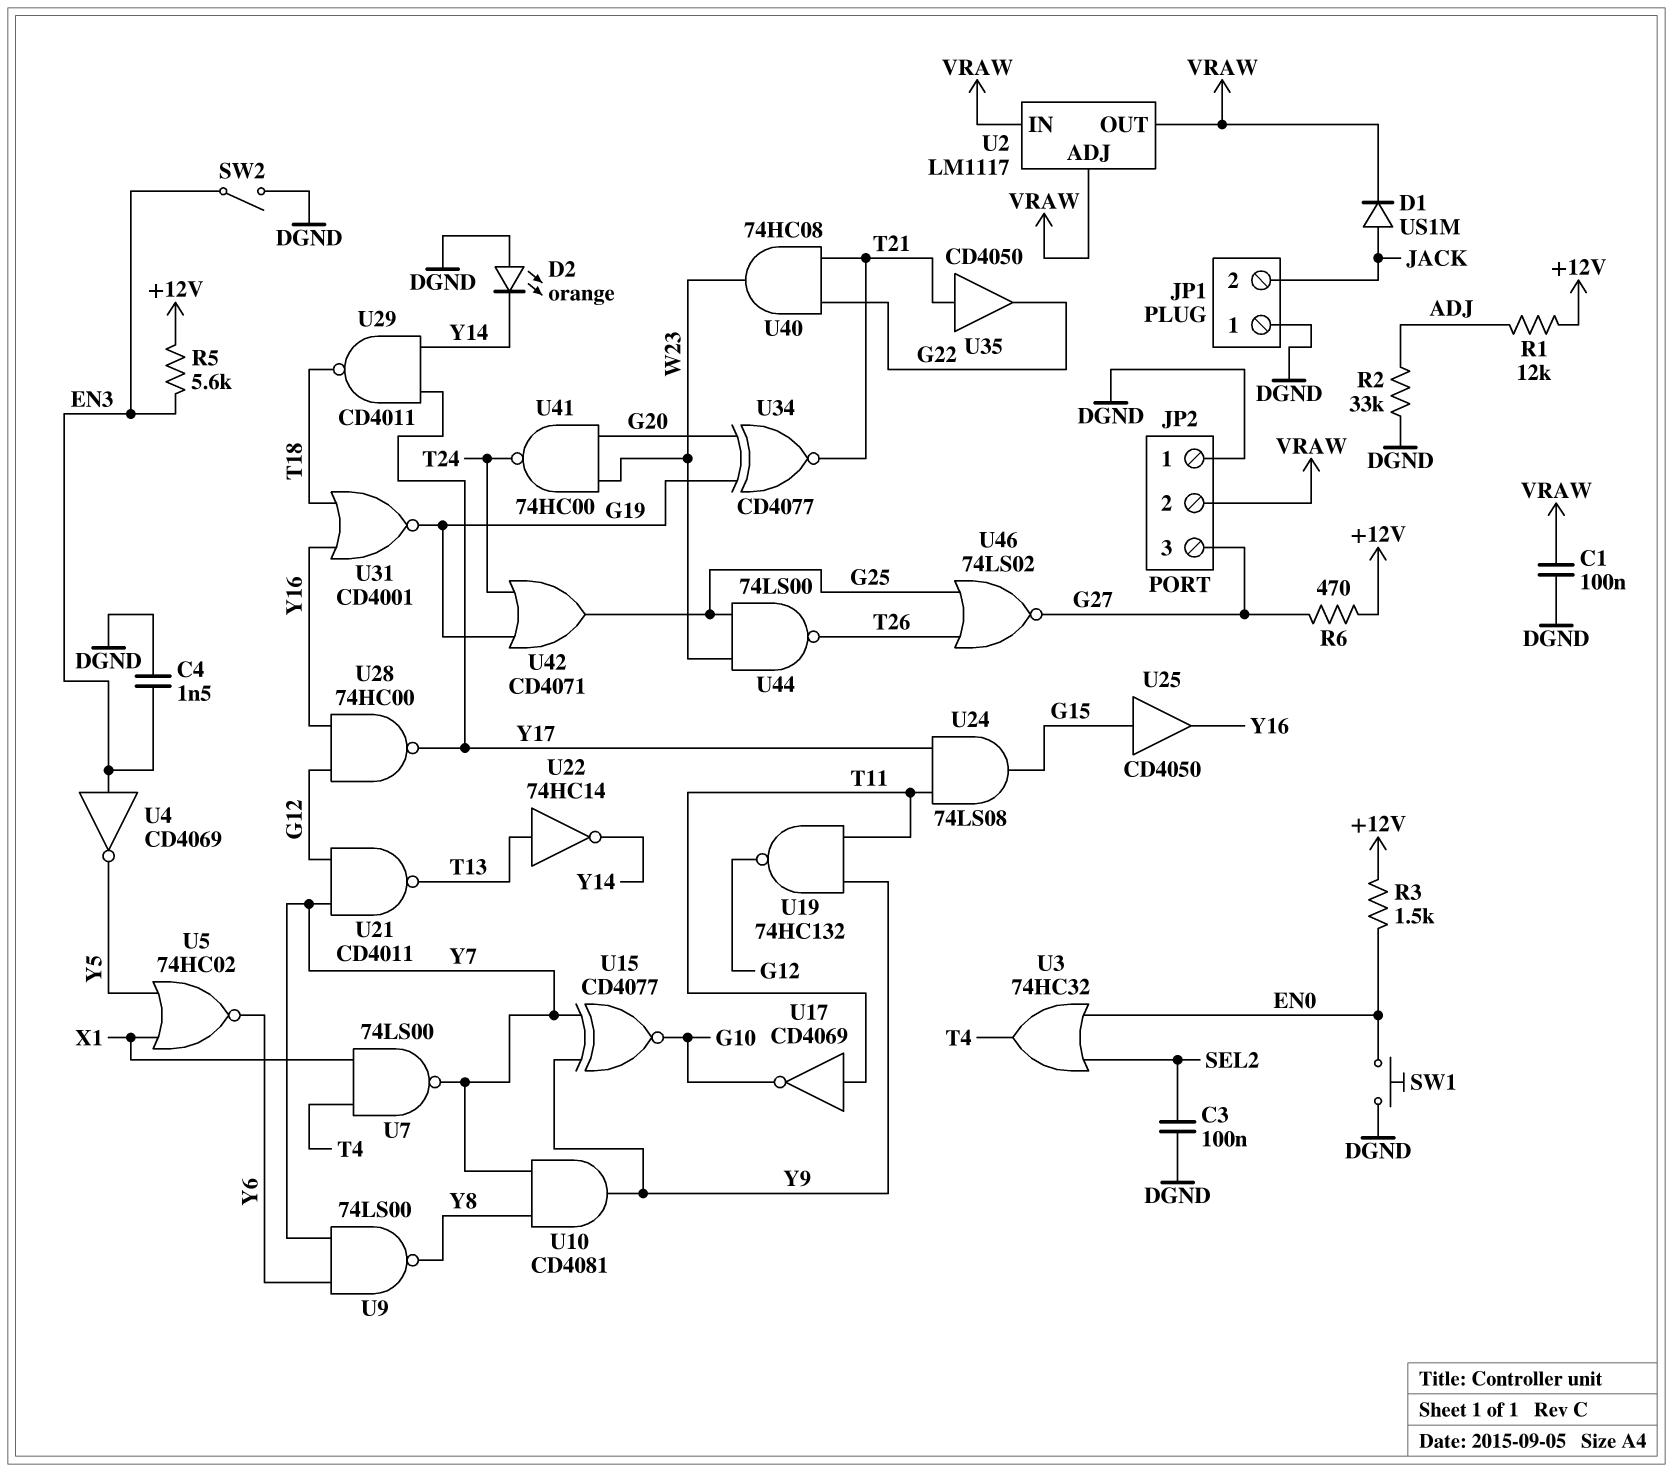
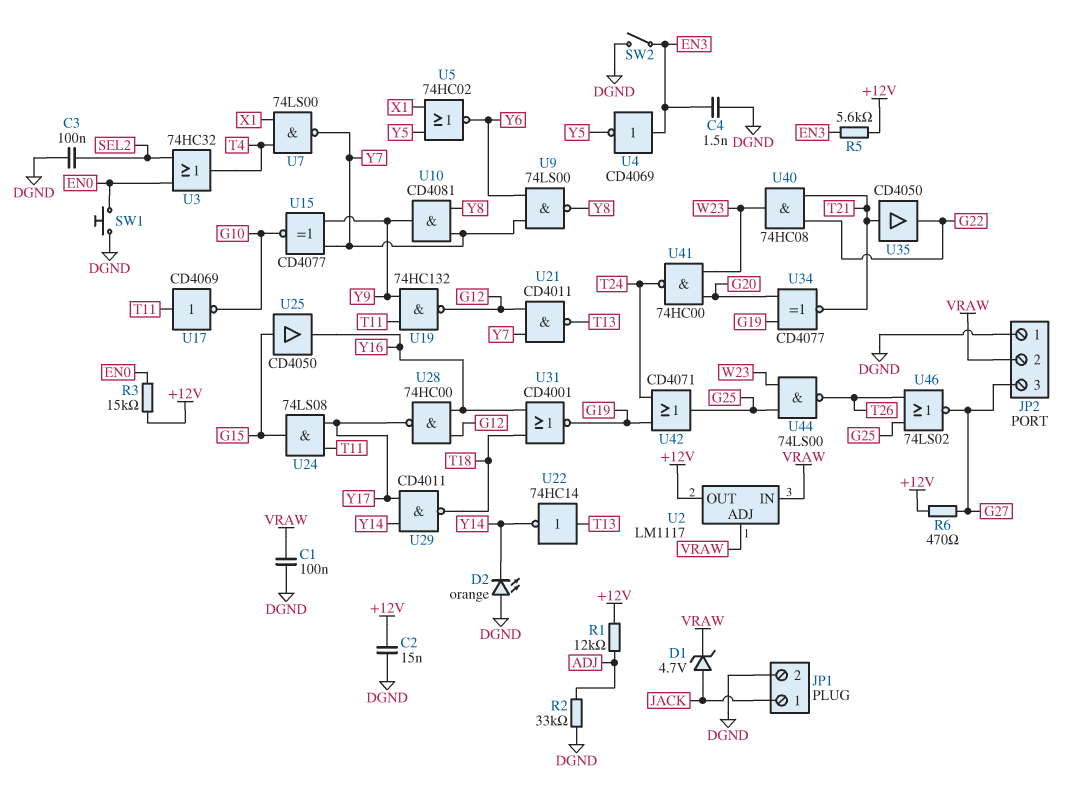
C2: none -> 15nF (+12V, DGND)
D1: diode US1M (A JACK, K VRAW) -> zener 4.7V (A JACK, K VRAW)
JP1 pin 1: DGND -> JACK
JP1 pin 2: JACK -> DGND
R3: 1.5k (+12V, EN0) -> 15k (+12V, EN0)
U2 pin OUT: VRAW -> +12V

